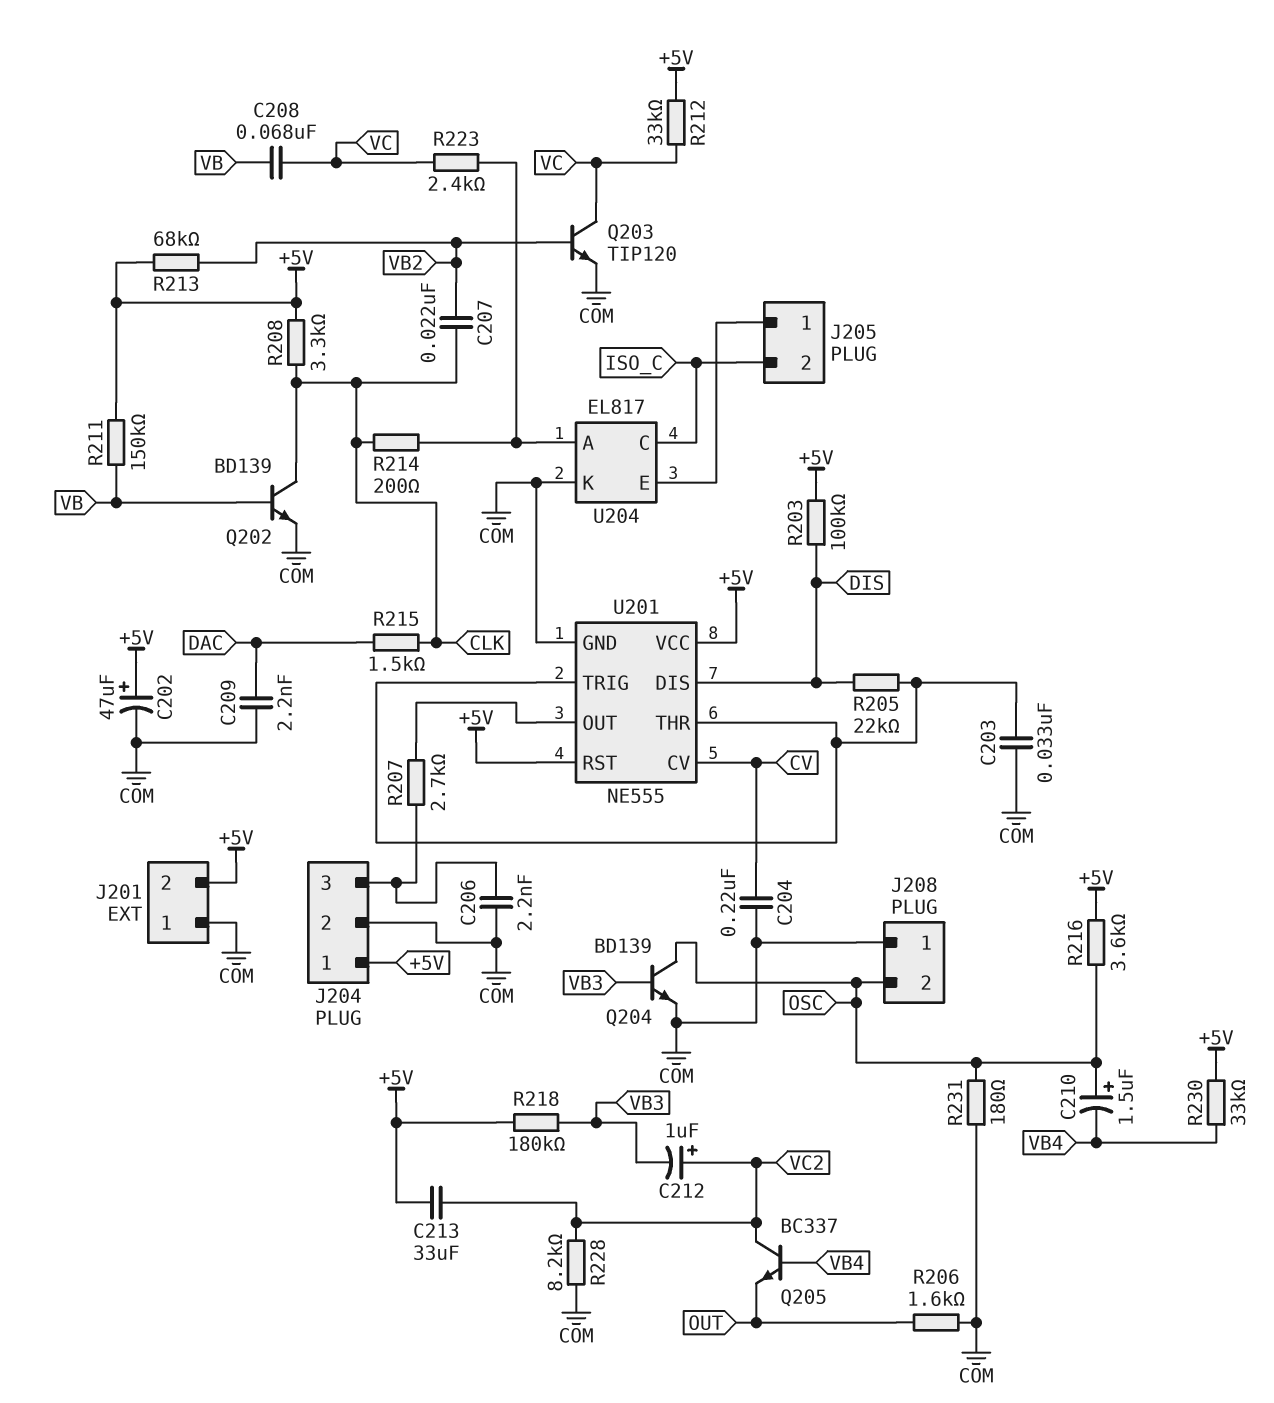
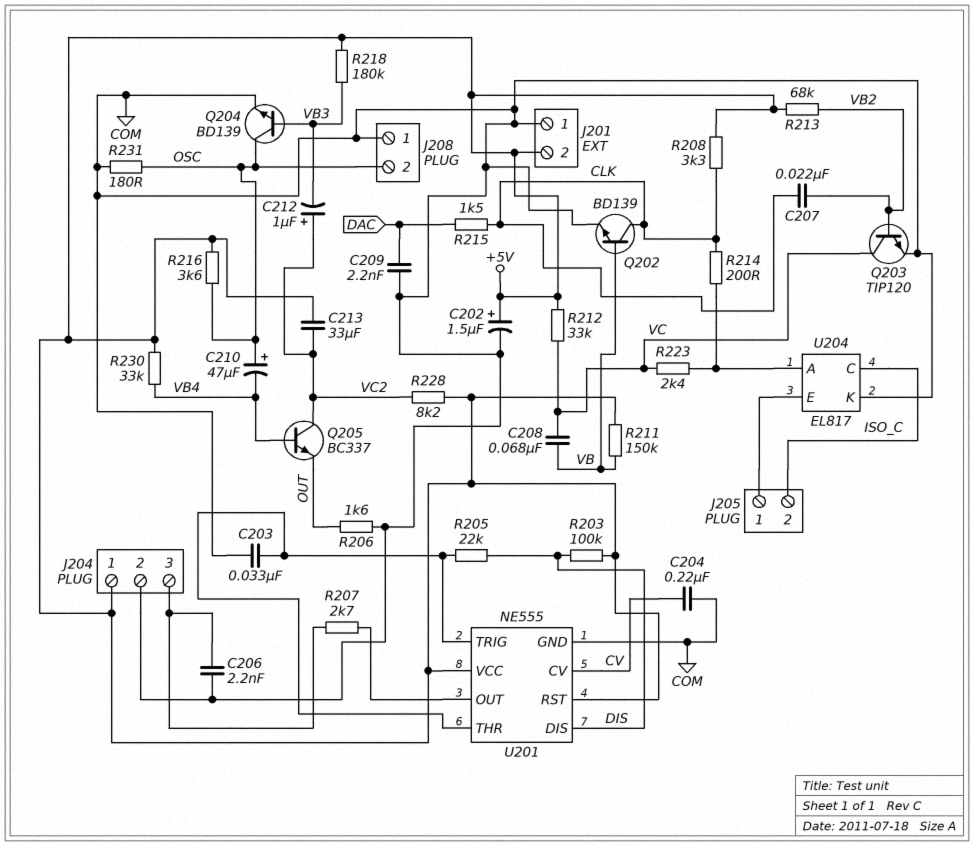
C202: 47uF (plus +5V, minus COM) -> 1.5uF (plus +5V, minus COM)
C210: 1.5uF (plus OSC, minus VB4) -> 47uF (plus OSC, minus VB4)
R228: 8.2k (COM, VC2) -> 8.2k (+5V, VC2)

